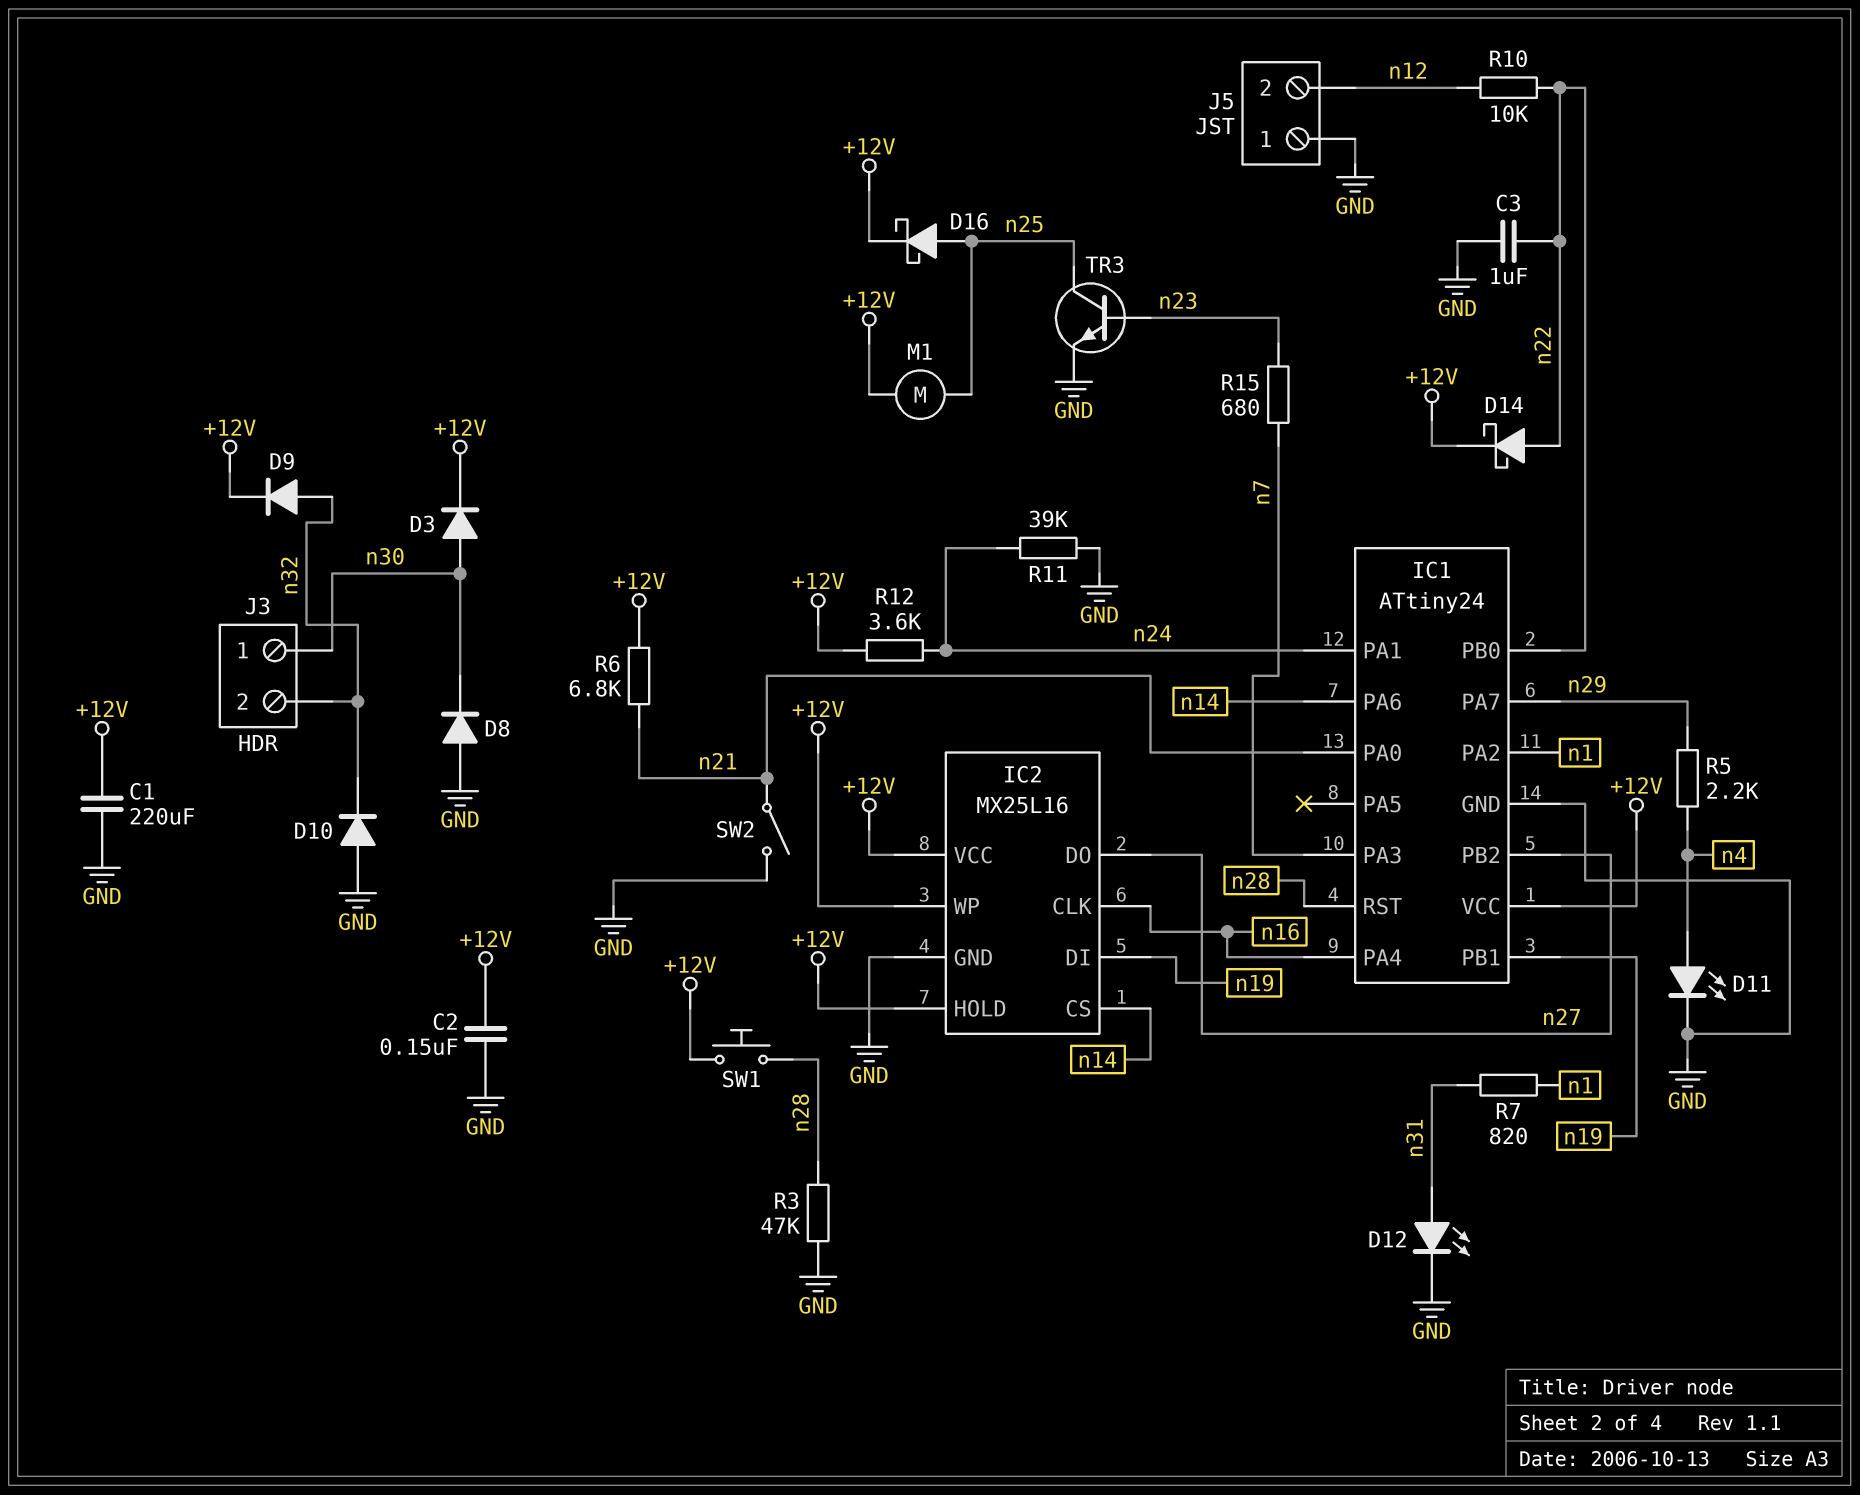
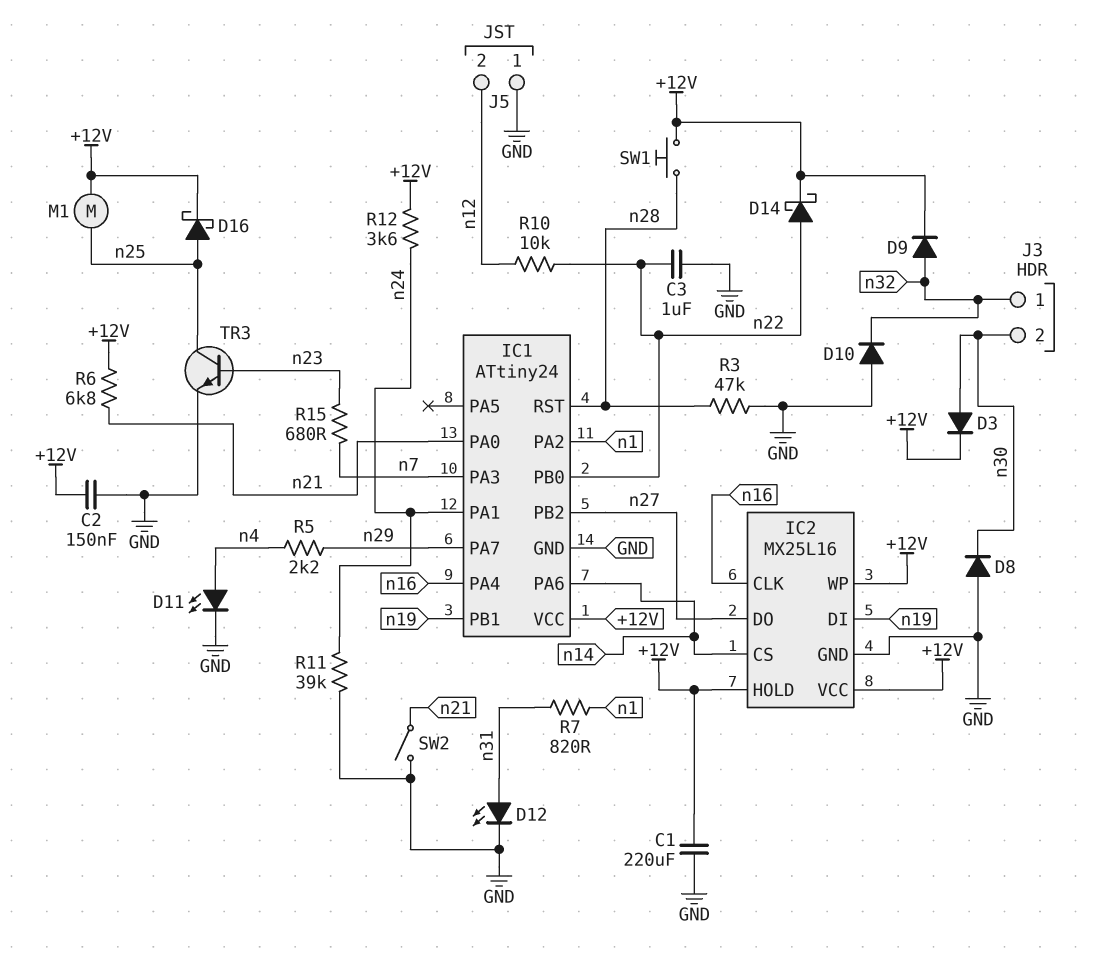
J3 pin 1: n30 -> n32
J3 pin 2: n32 -> n30

